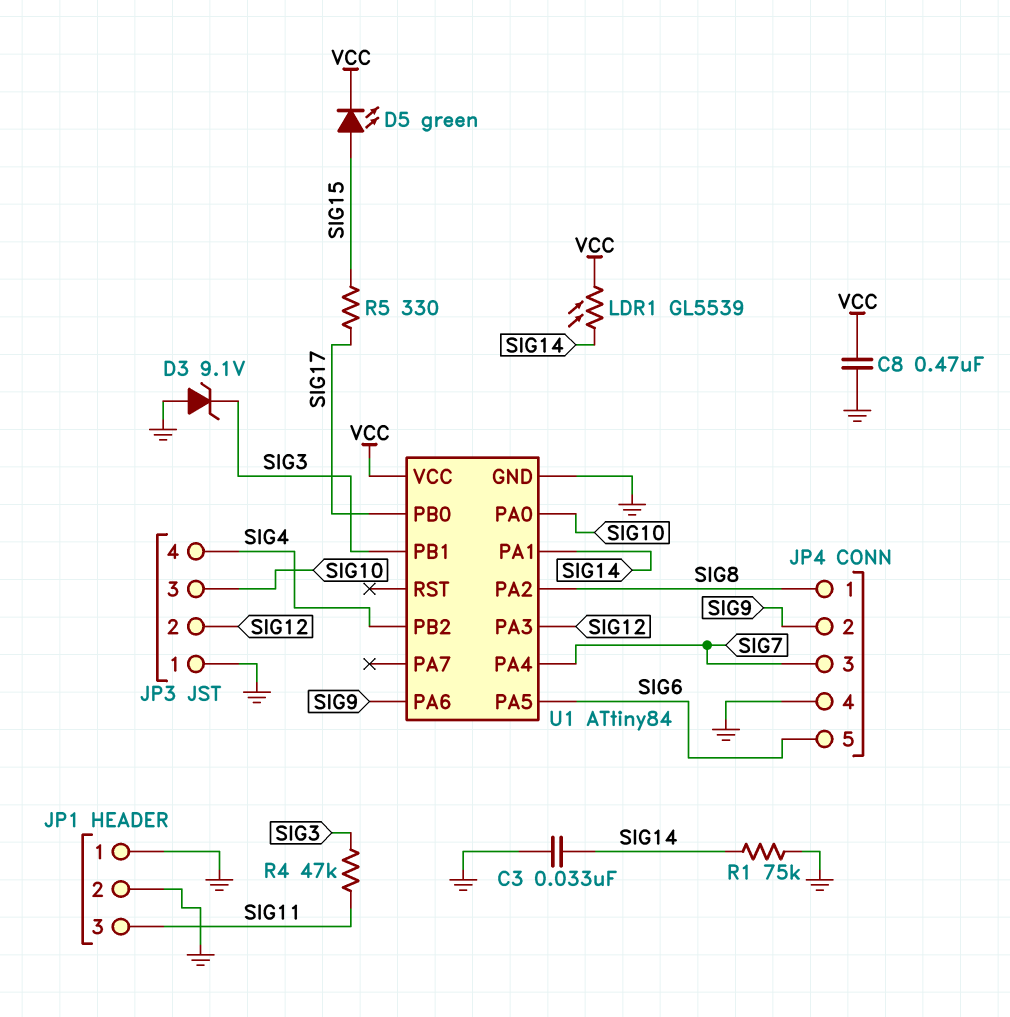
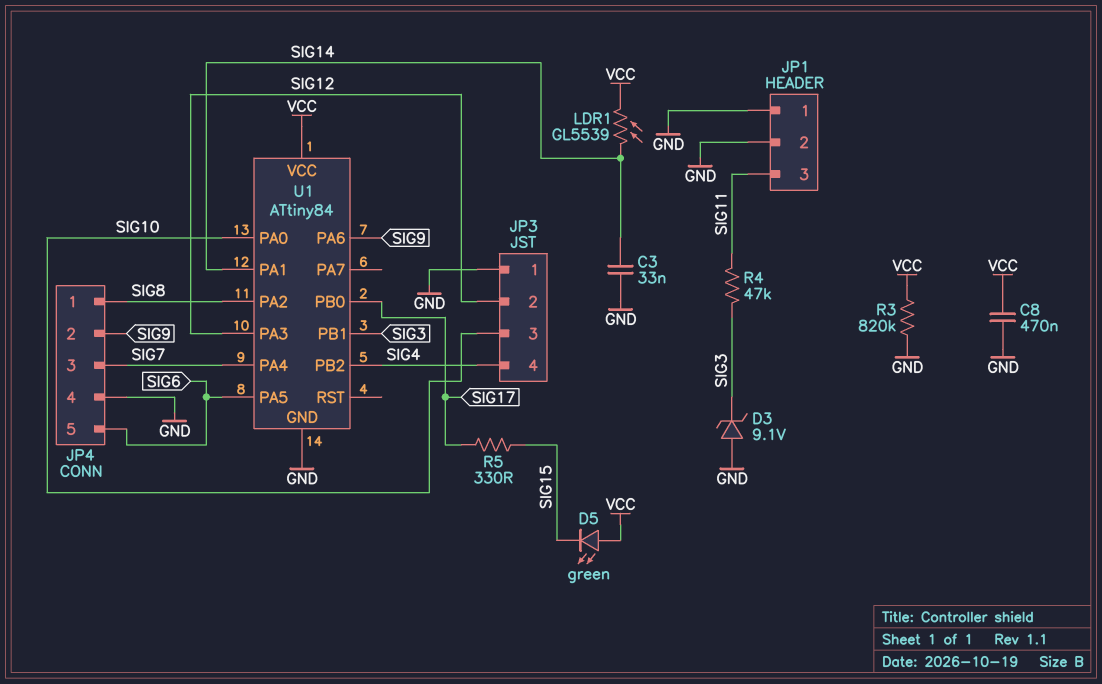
D5: LED green (A SIG15, K VCC) -> LED green (A VCC, K SIG15)
R1: 75k (GND, SIG14) -> none
R3: none -> 820k (GND, VCC)

